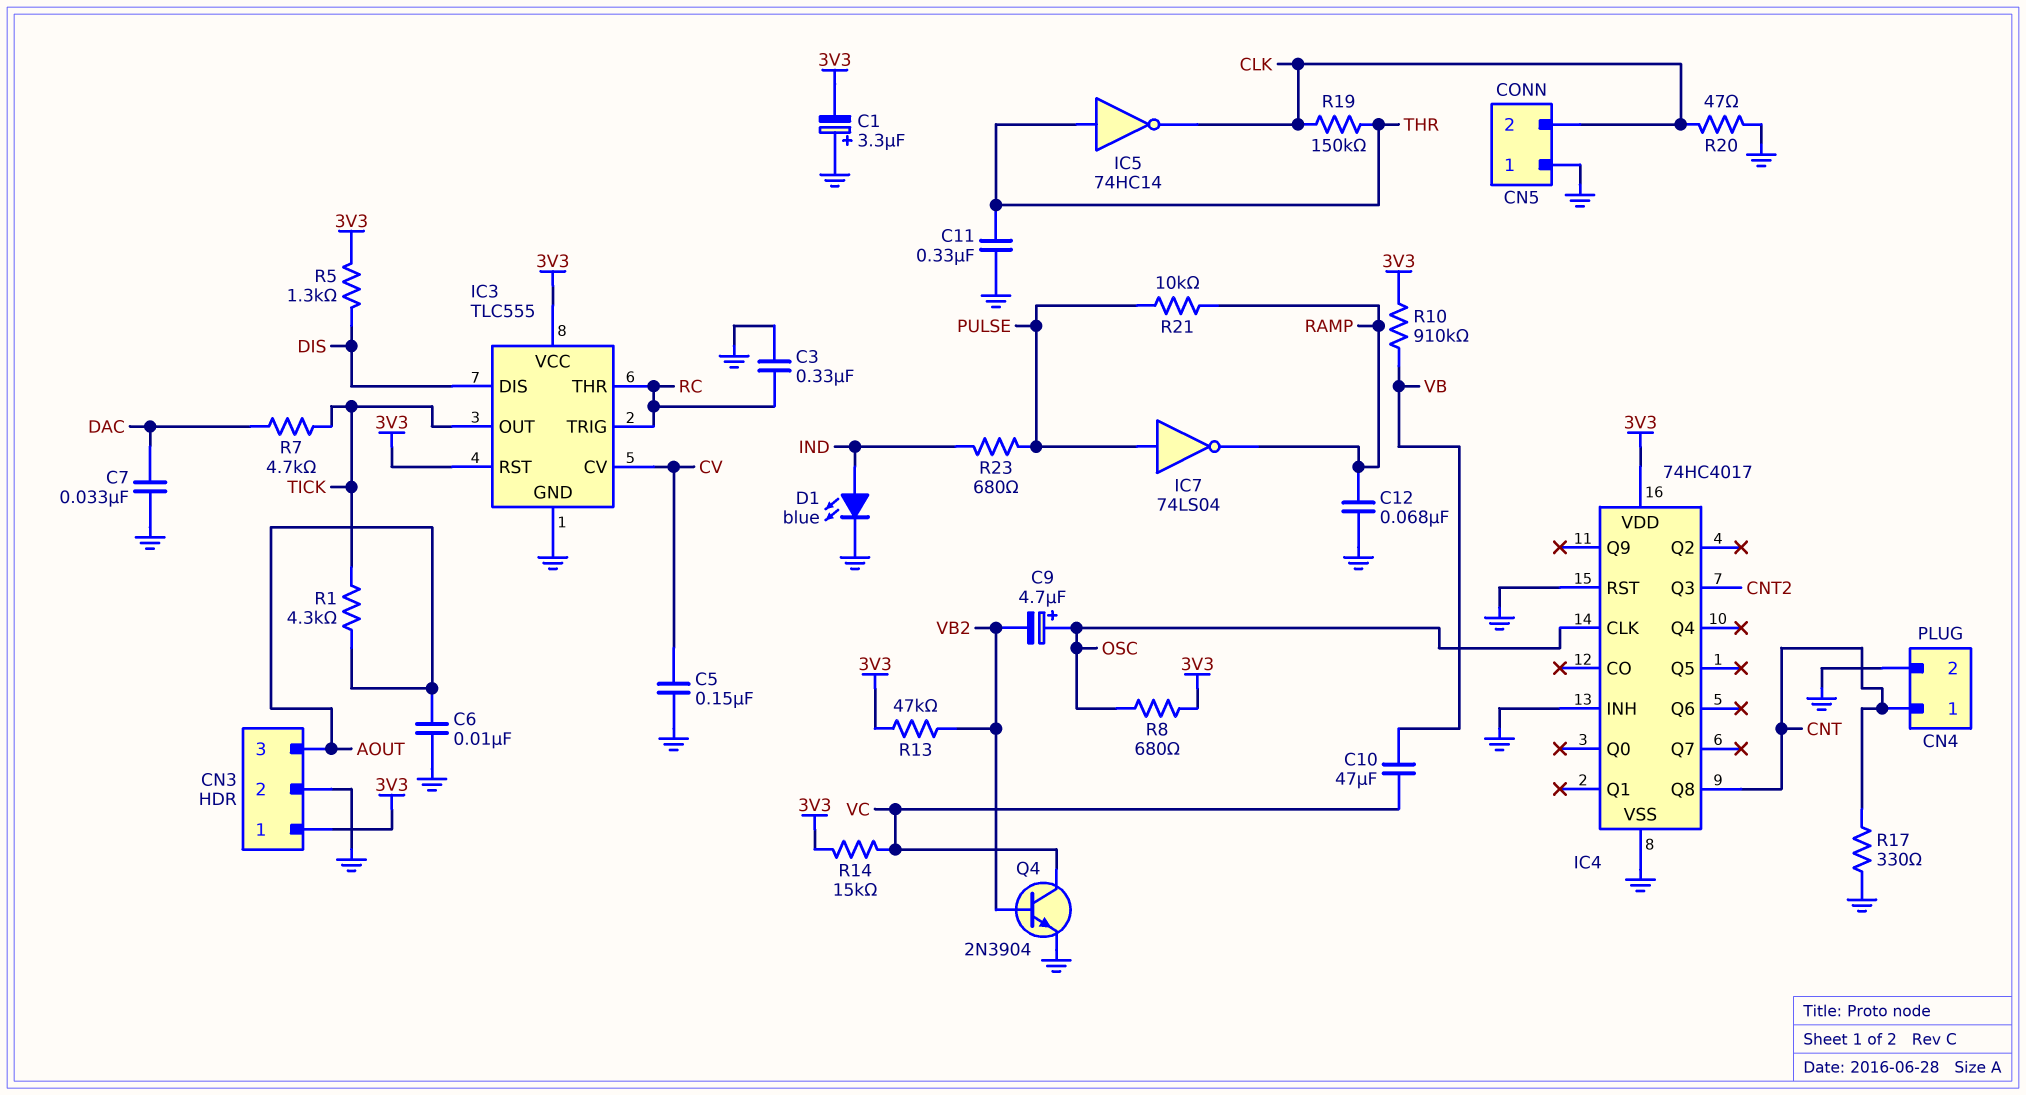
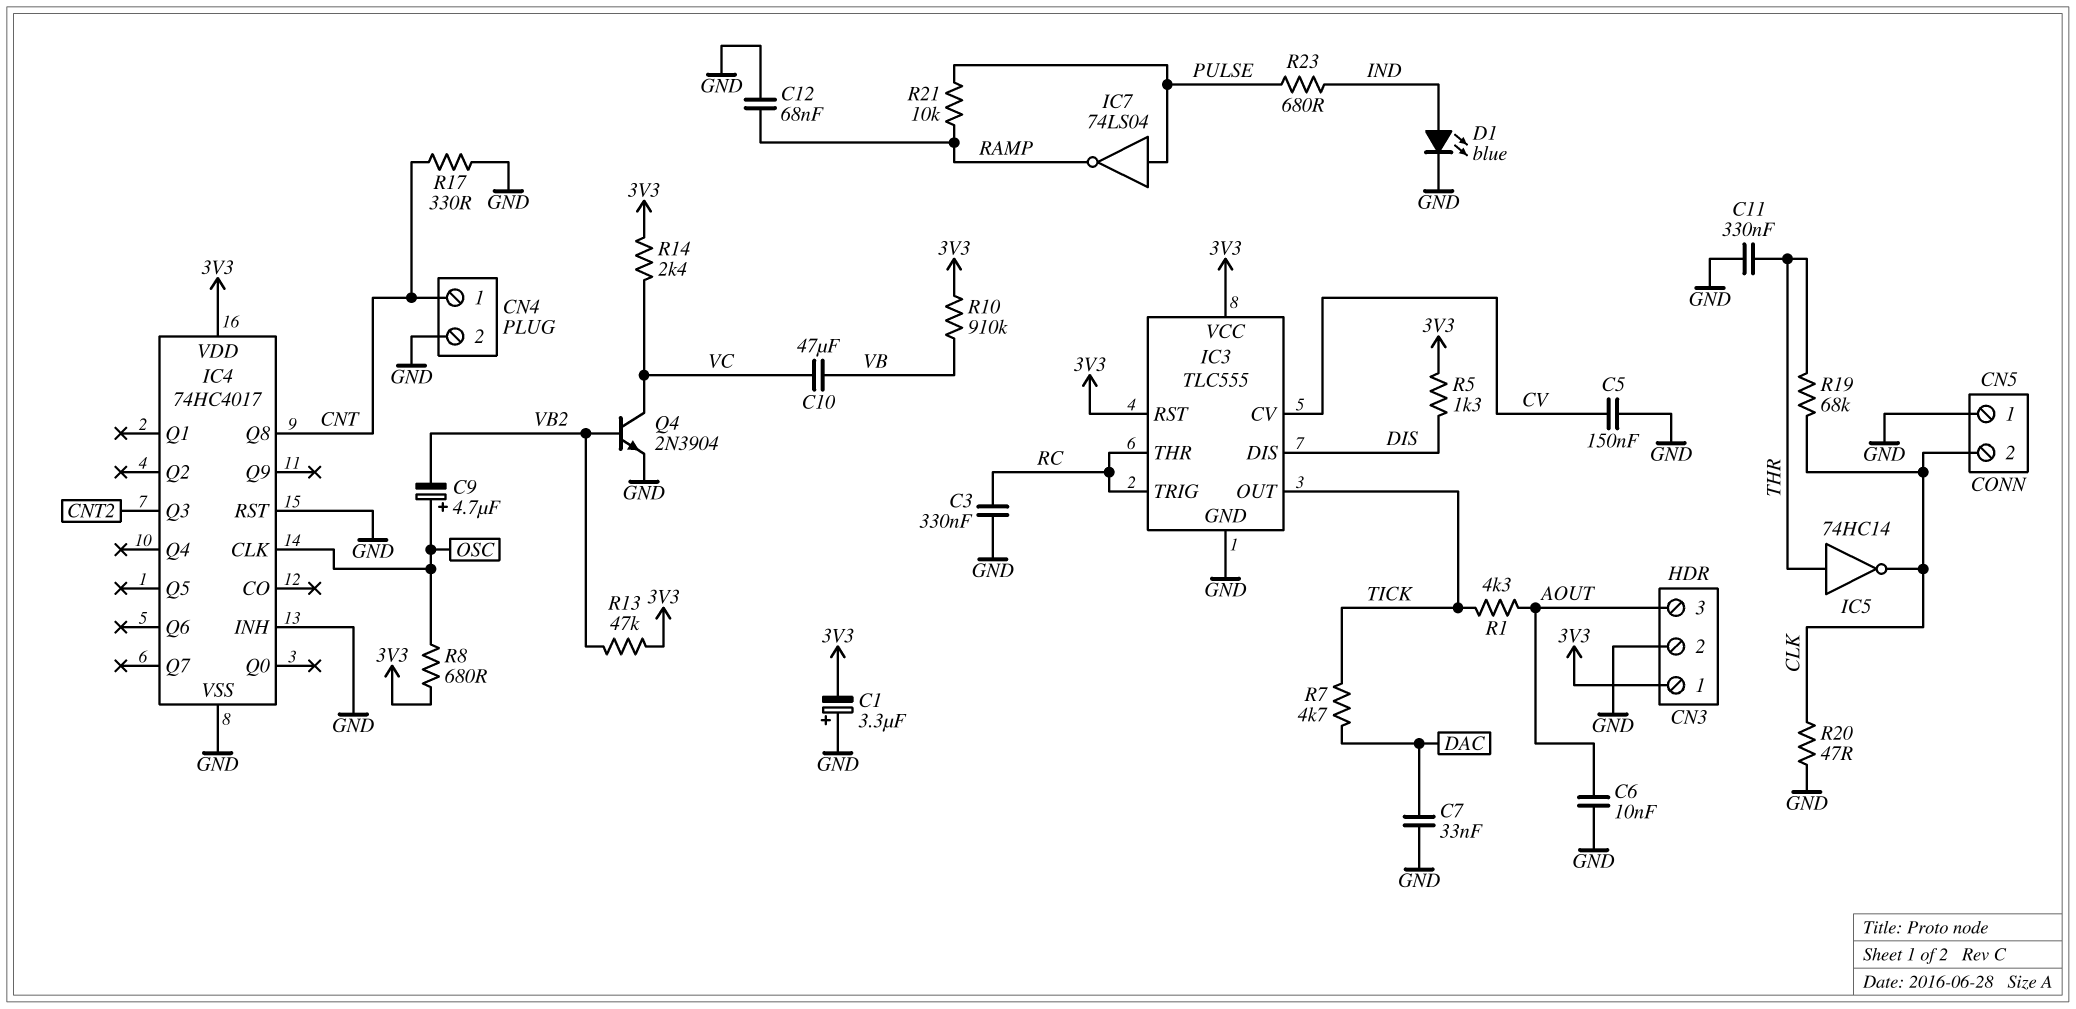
R14: 15k (3V3, VC) -> 2.4k (3V3, VC)
R19: 150k (CLK, THR) -> 68k (CLK, THR)

